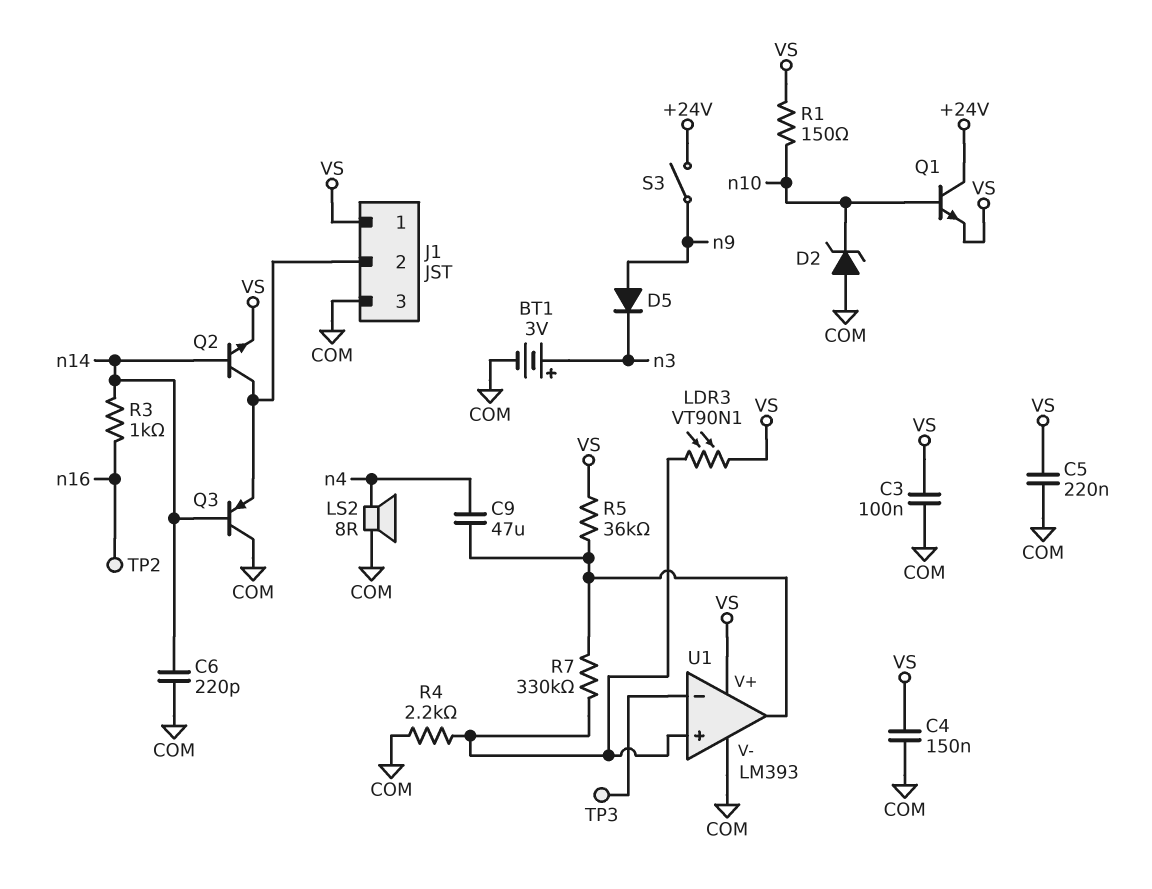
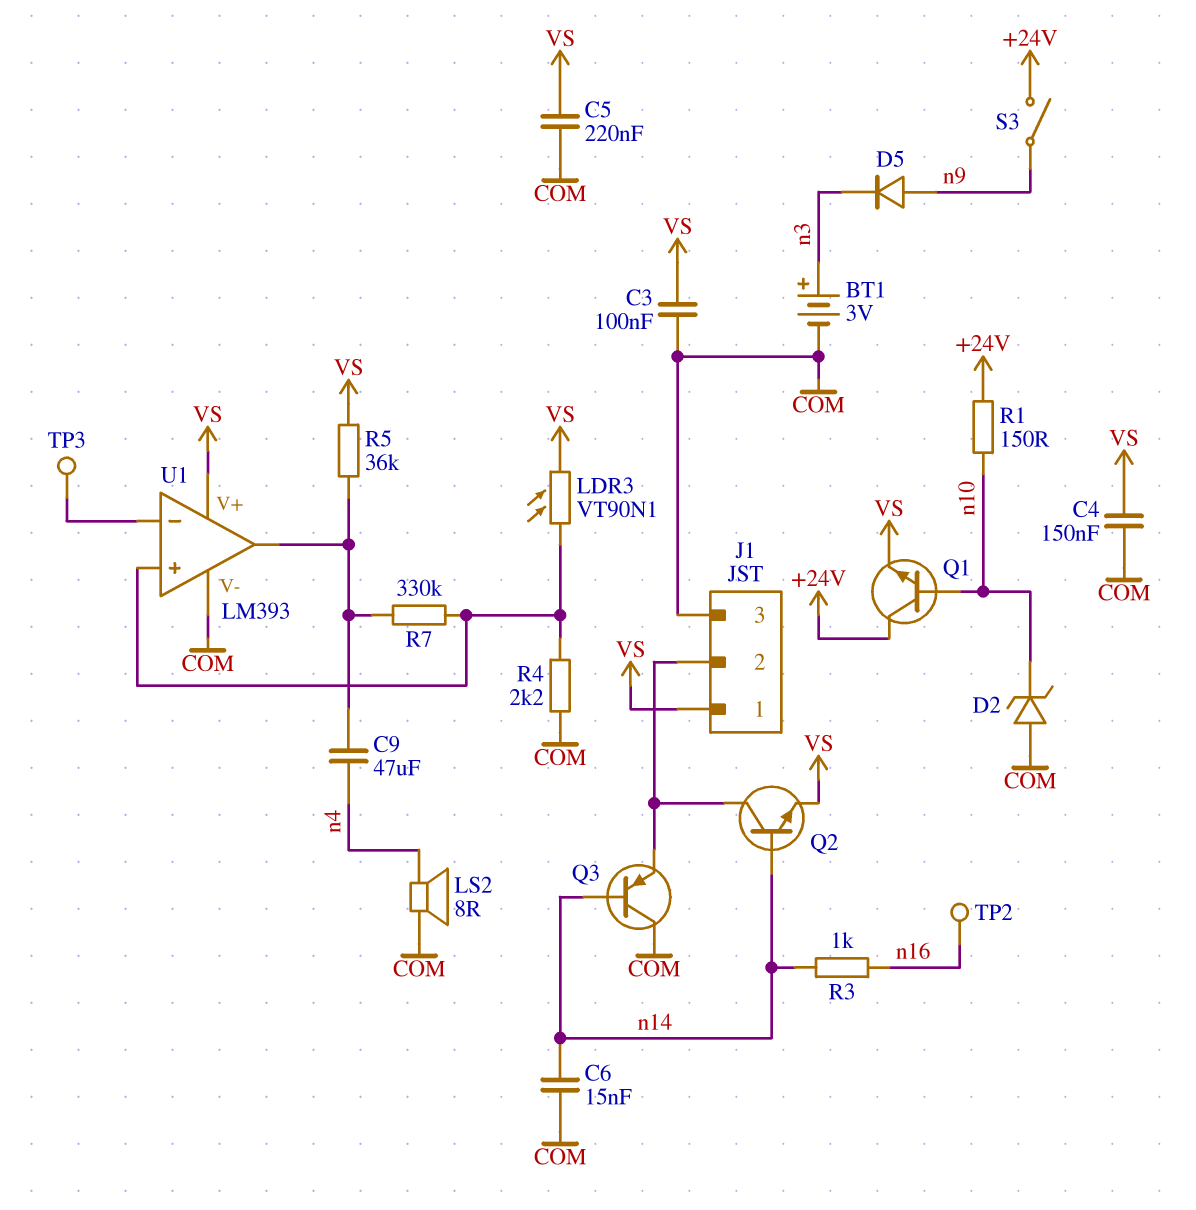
C6: 220pF (COM, n14) -> 15nF (COM, n14)
R1: 150 (VS, n10) -> 150 (+24V, n10)

